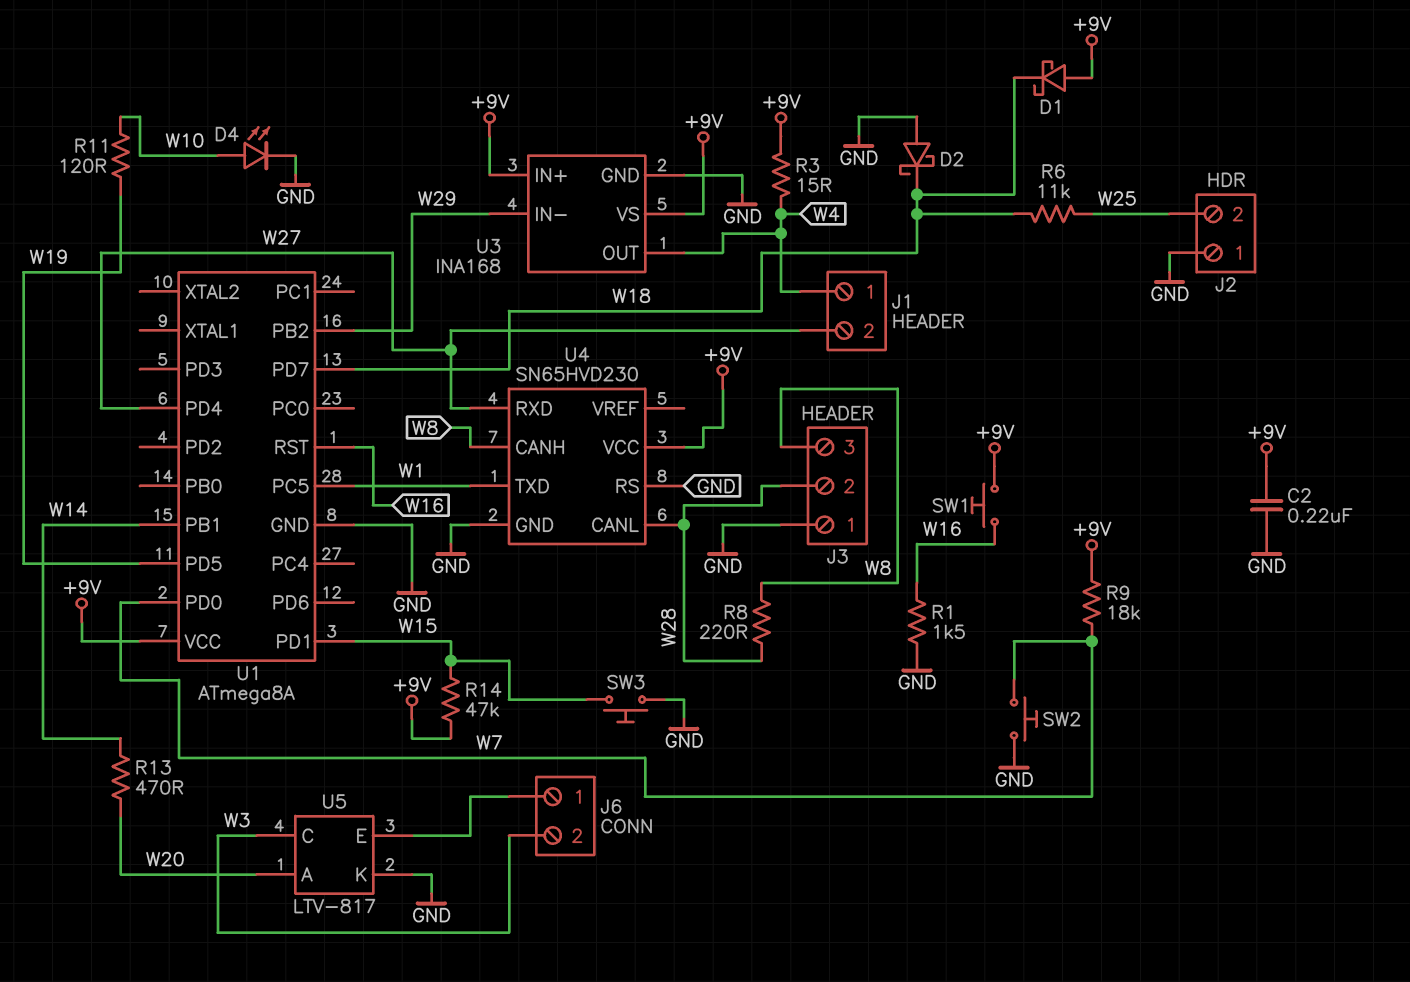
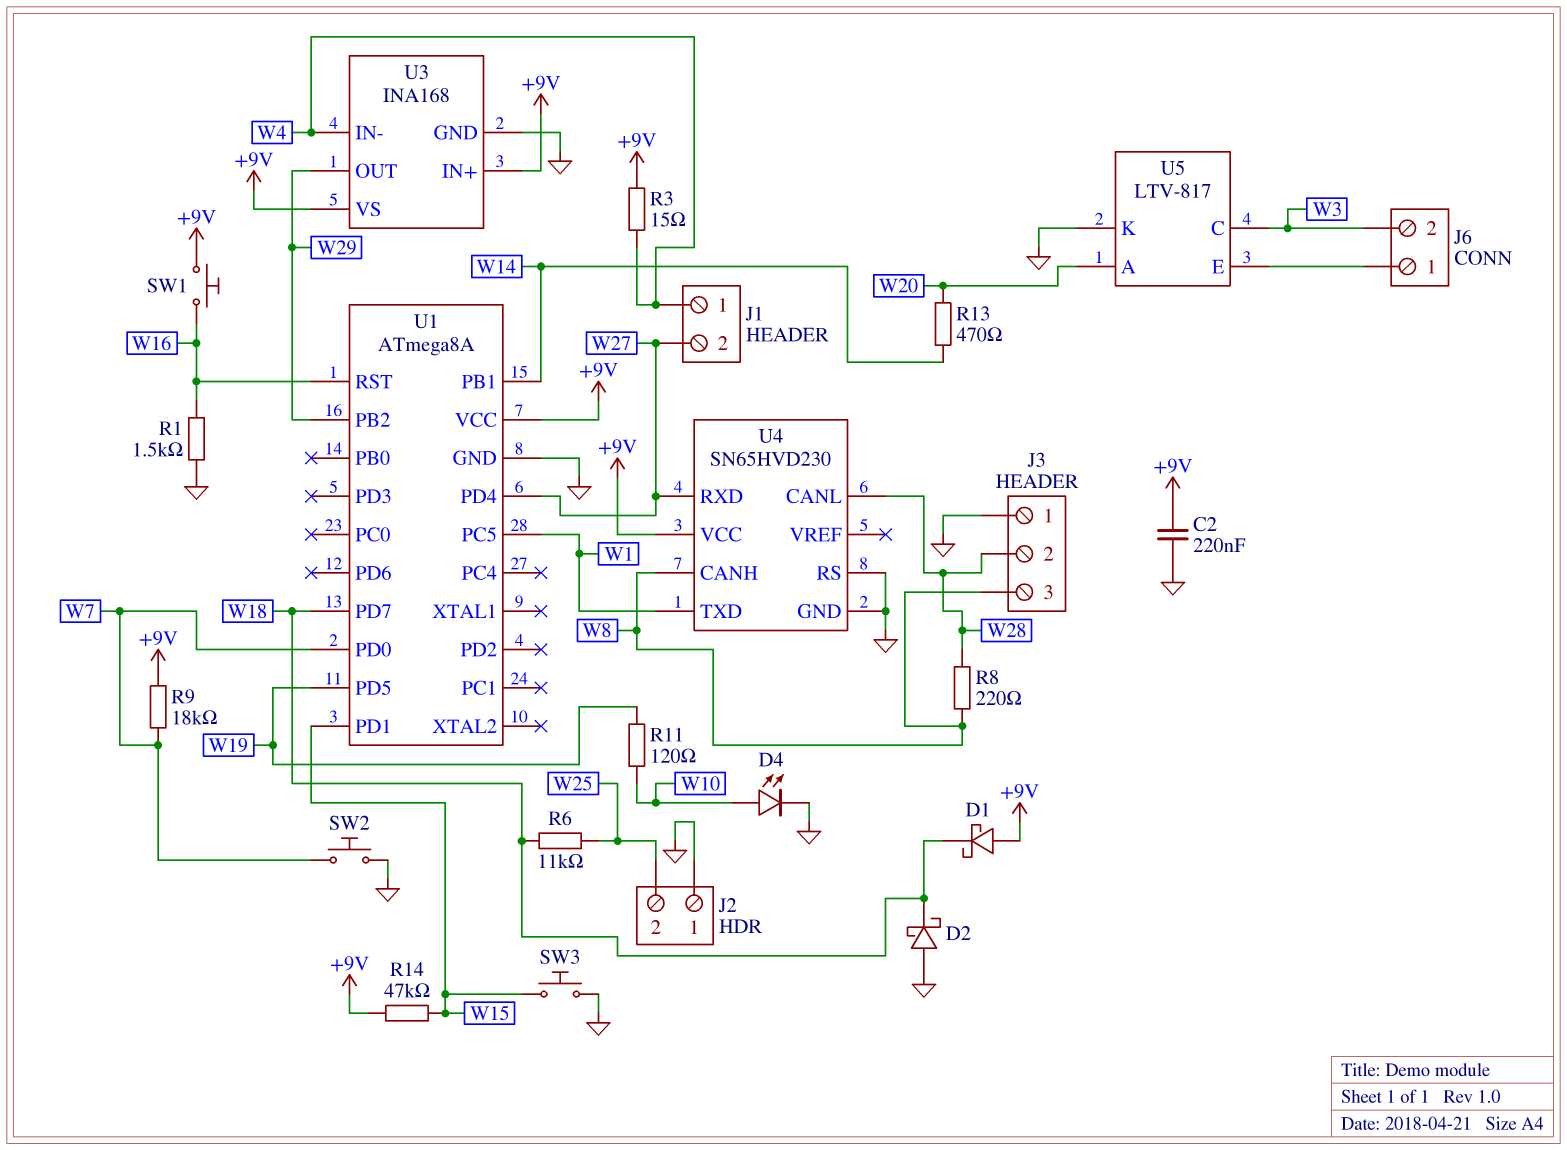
U3 pin IN-: W29 -> W4
U3 pin OUT: W4 -> W29

